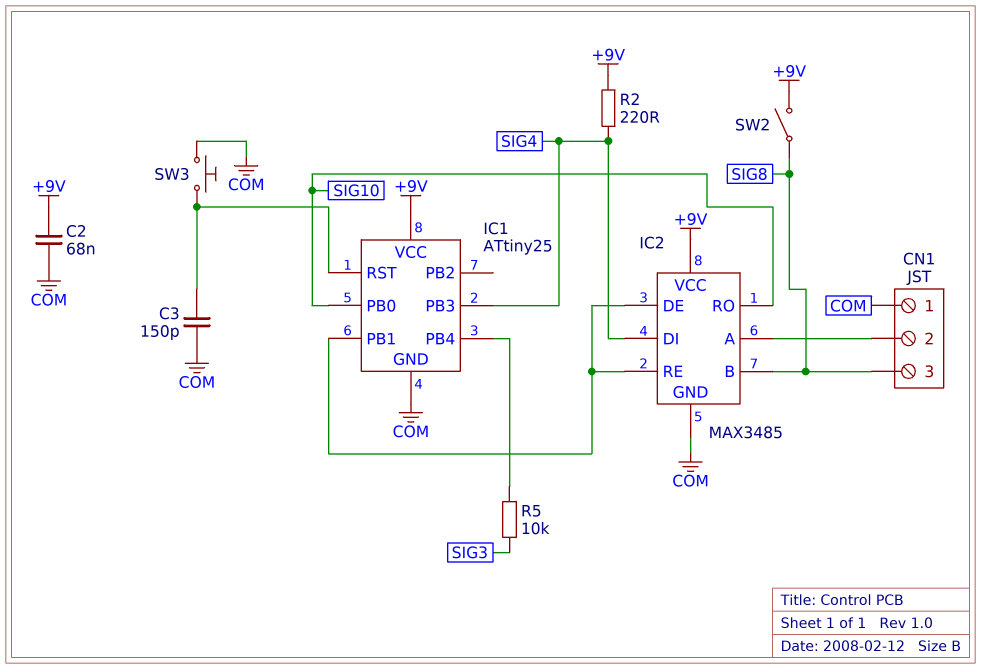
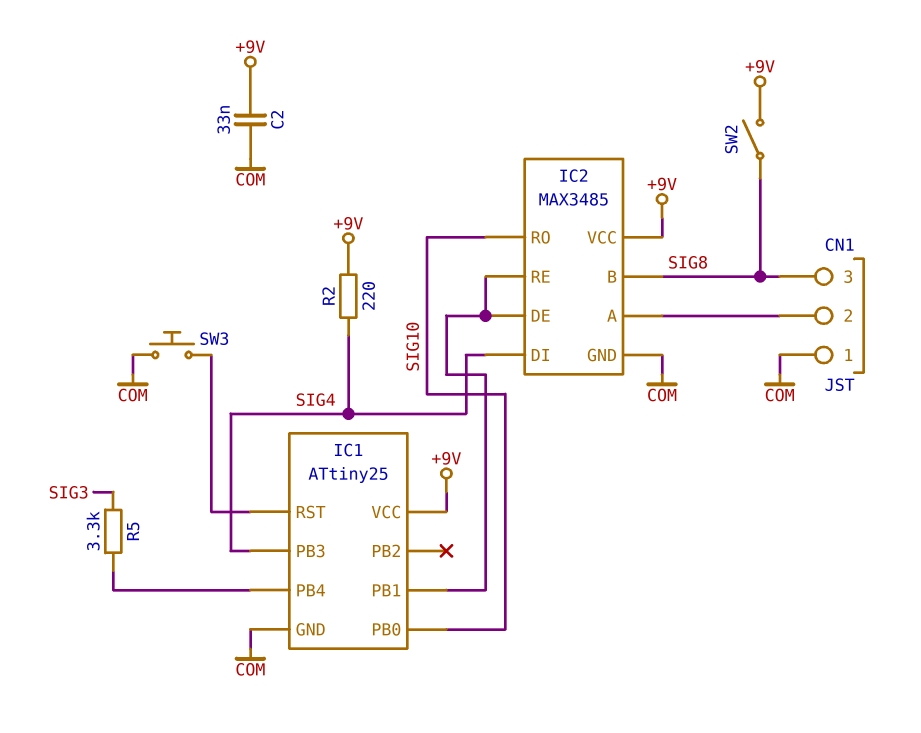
C2: 68nF (+9V, COM) -> 33nF (+9V, COM)
C3: 150pF (COM, IC1/RST) -> none
R5: 10k (IC1/PB4, SIG3) -> 3.3k (IC1/PB4, SIG3)

